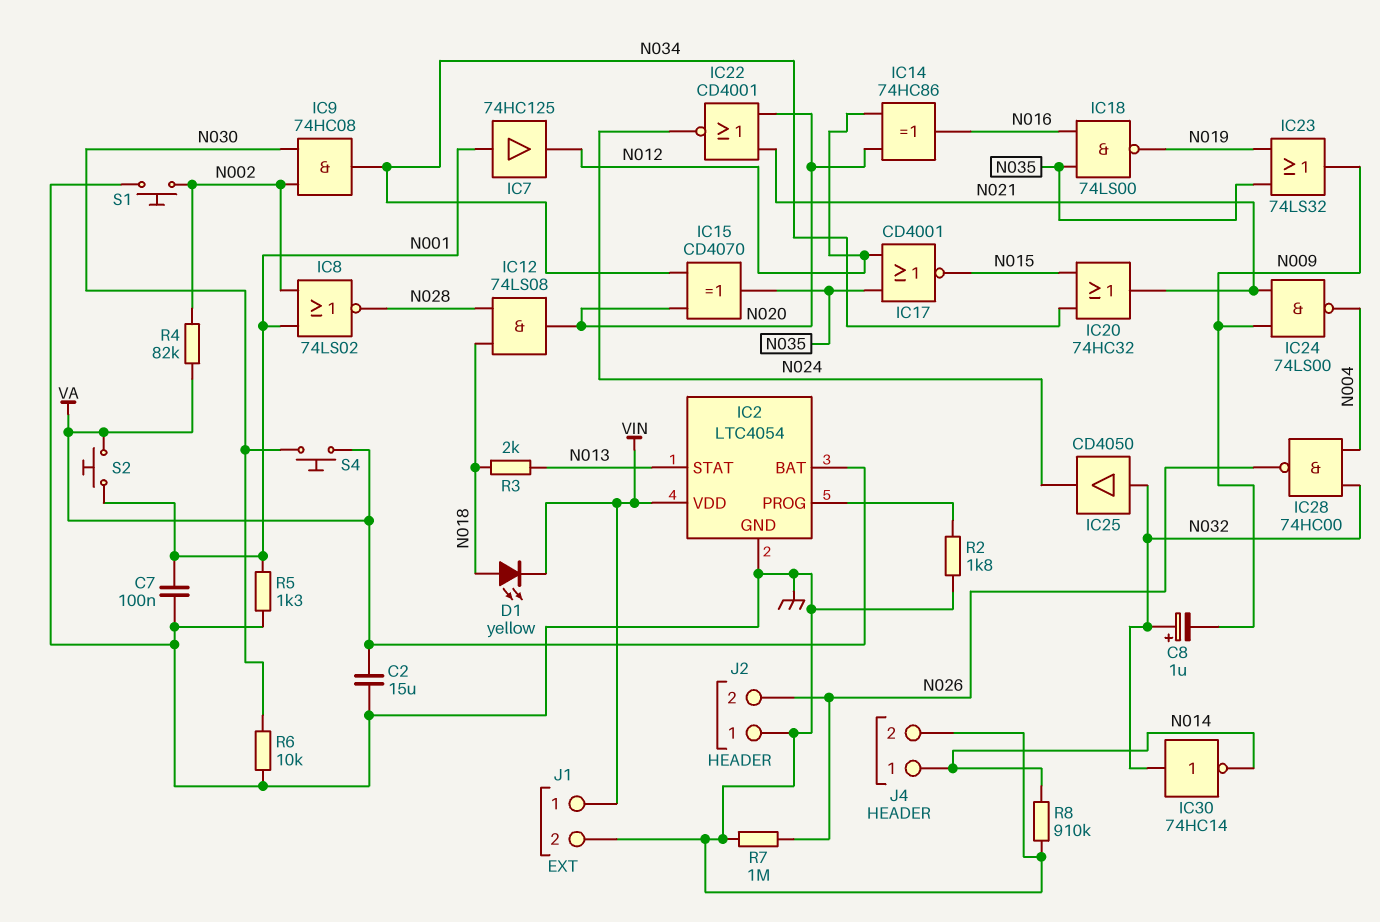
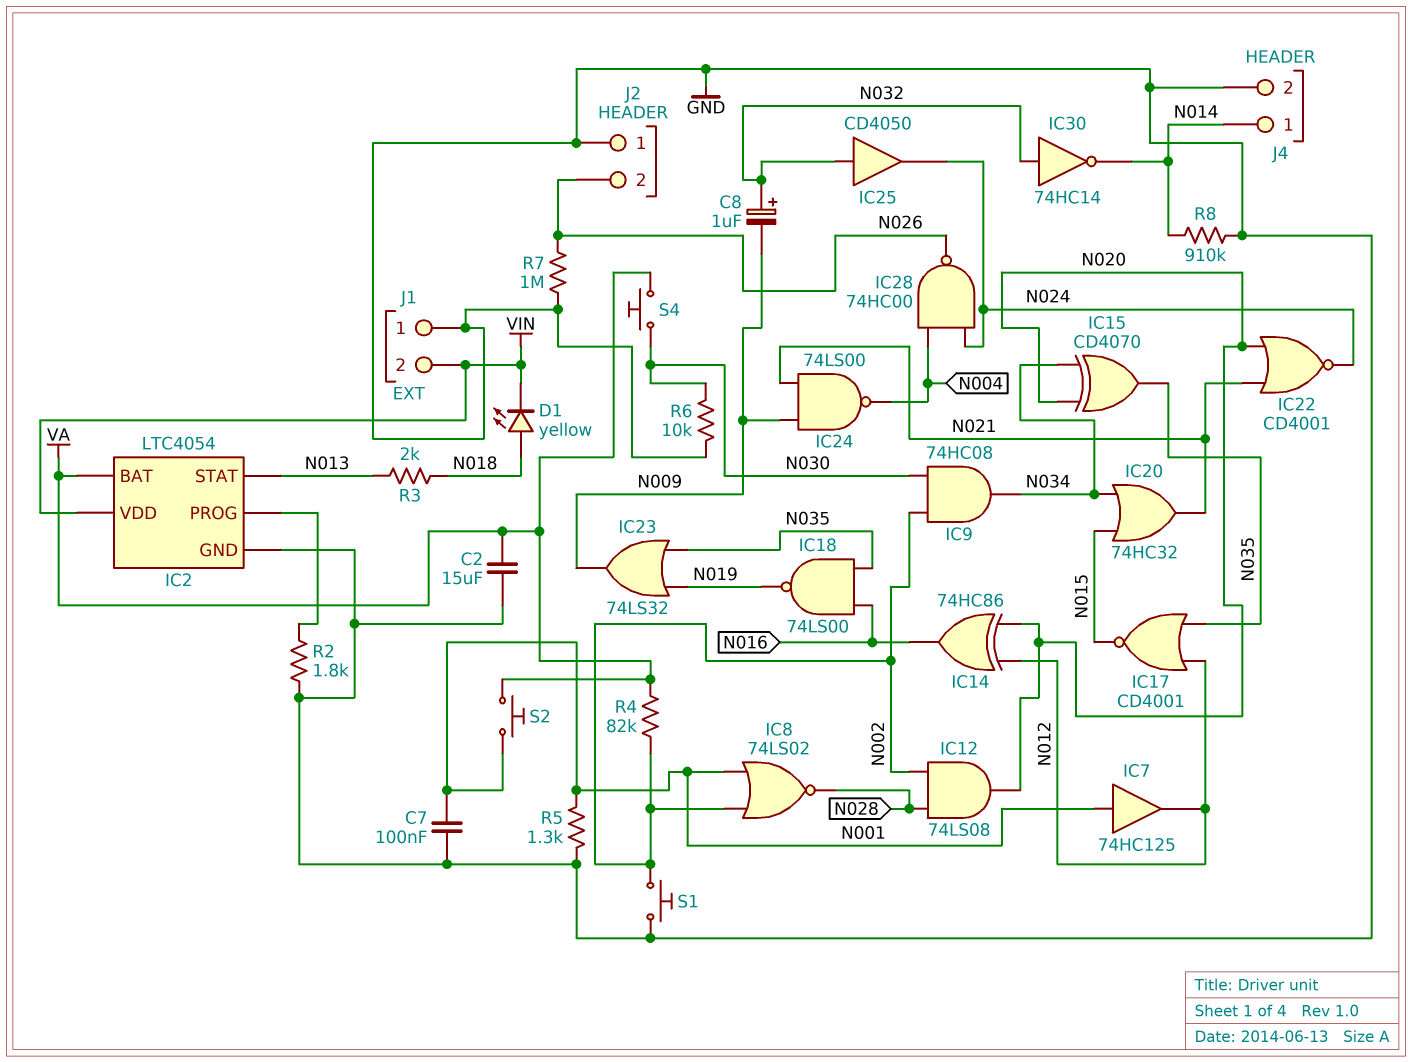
IC12: AND 74LS08 (in N018, in N028, out N020) -> AND 74LS08 (in N002, in N028, out N020)
IC28: NAND 74HC00 (in N004, in N032, out N026) -> NAND 74HC00 (in N004, in N024, out N026)
J1 pin 1: VIN -> GND
J1 pin 2: GND -> VIN

